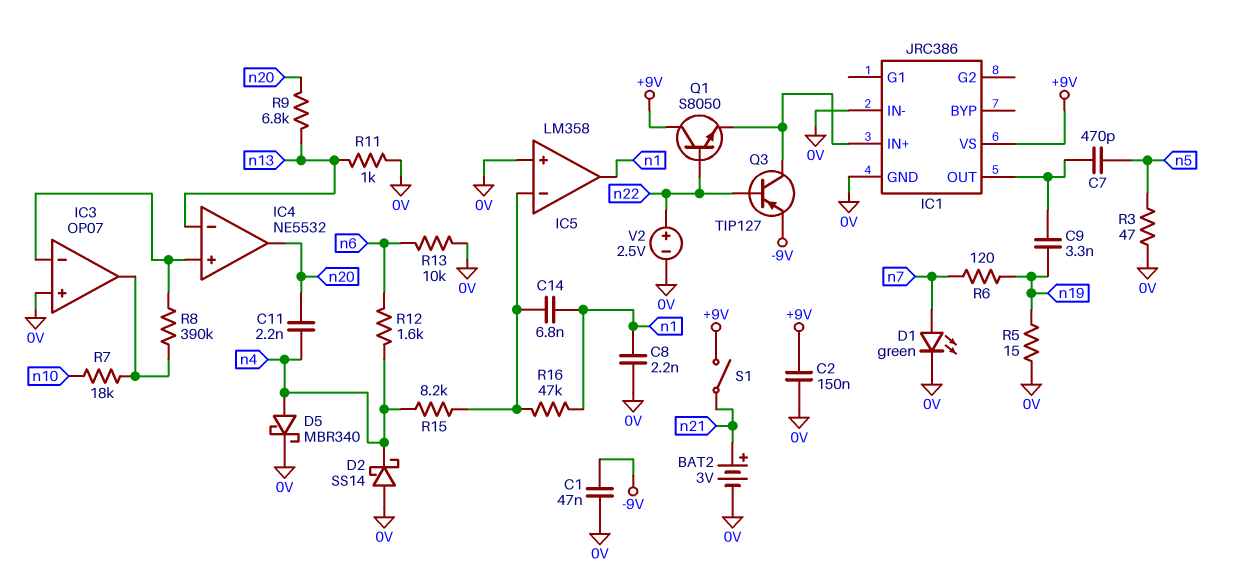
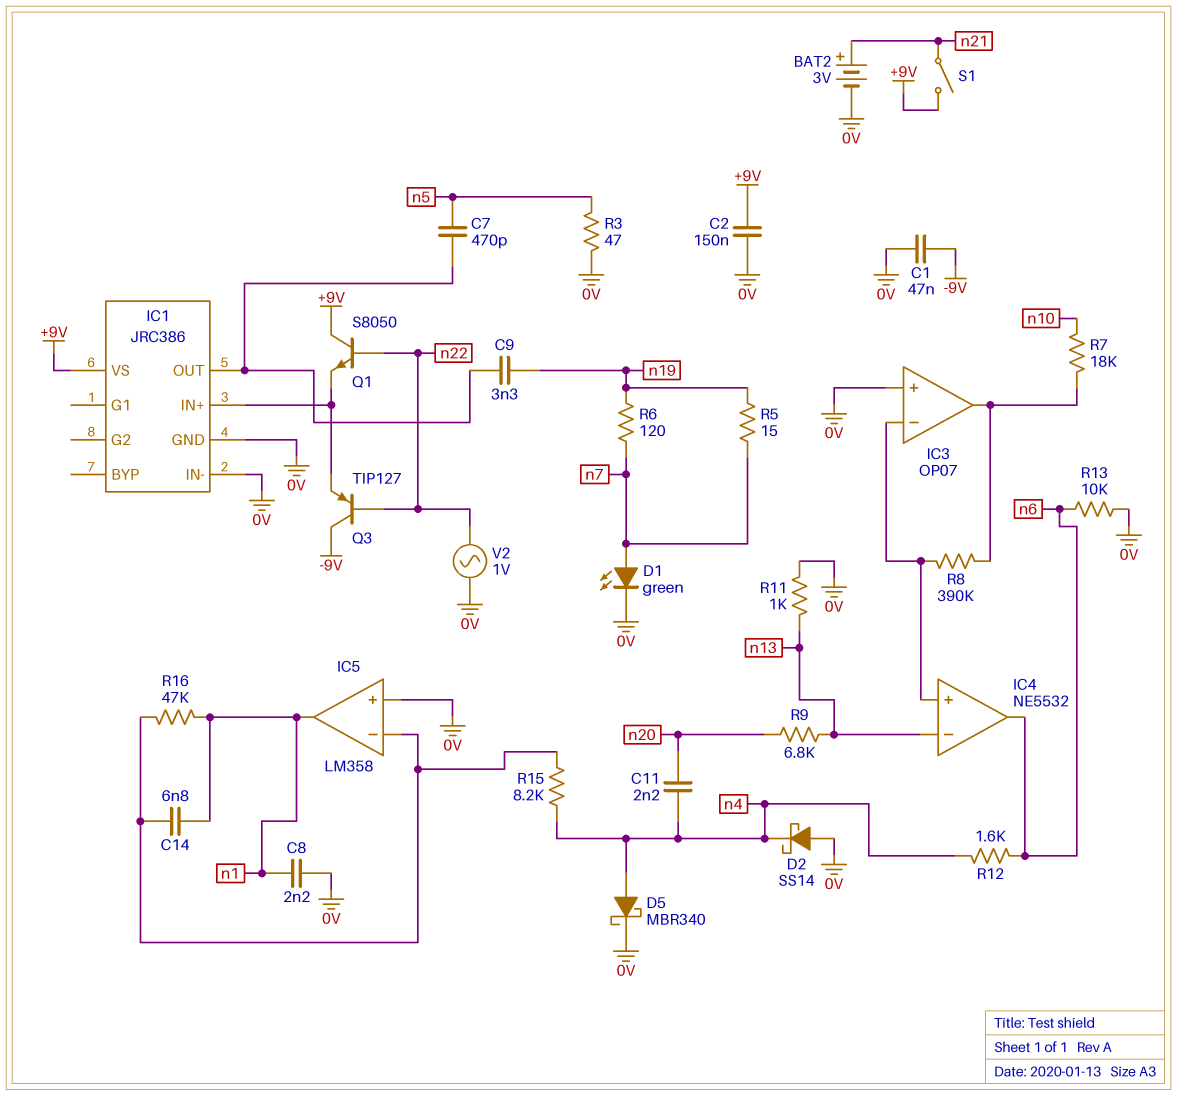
IC4 pin out: n20 -> n6
Q3: PNP TIP127 (B n22, C IC1/IN+, E -9V) -> PNP TIP127 (B n22, C -9V, E IC1/IN+)
R5: 15 (0V, n19) -> 15 (n7, n19)
V2: 2.5V (plus n22, minus 0V) -> AC 1V (0V, n22)

